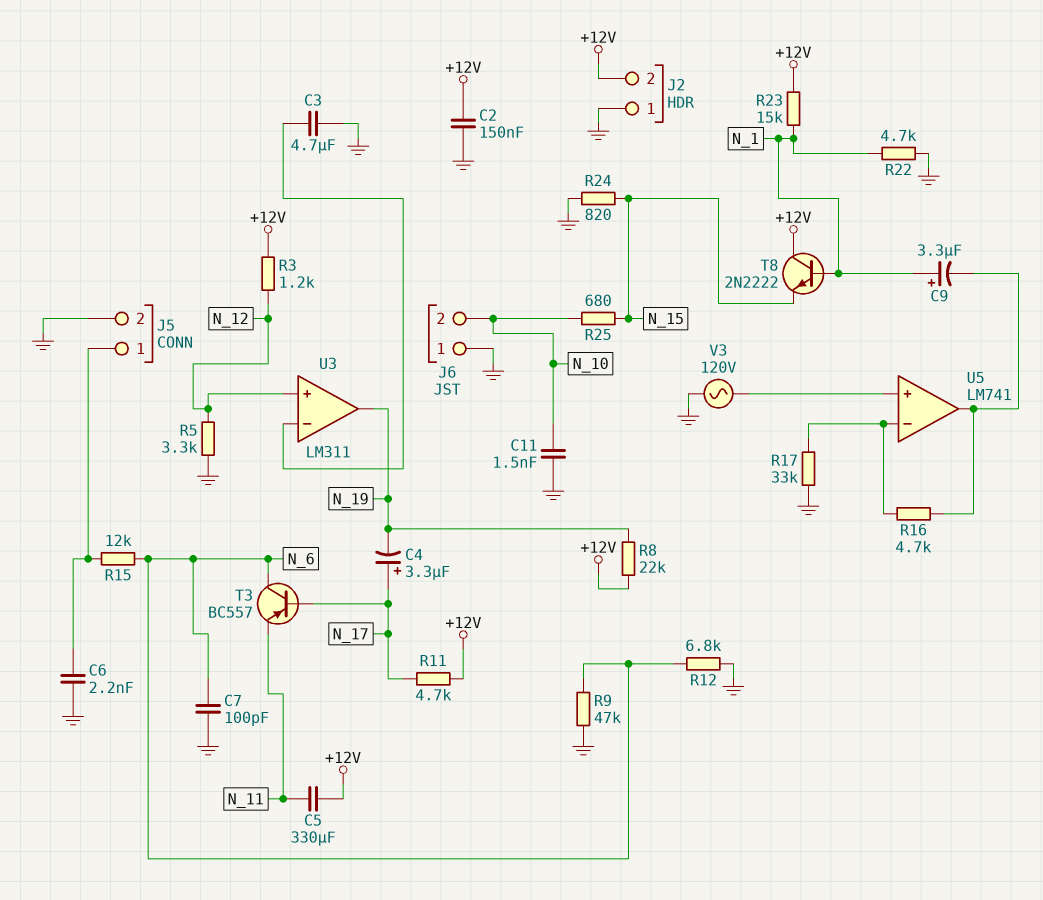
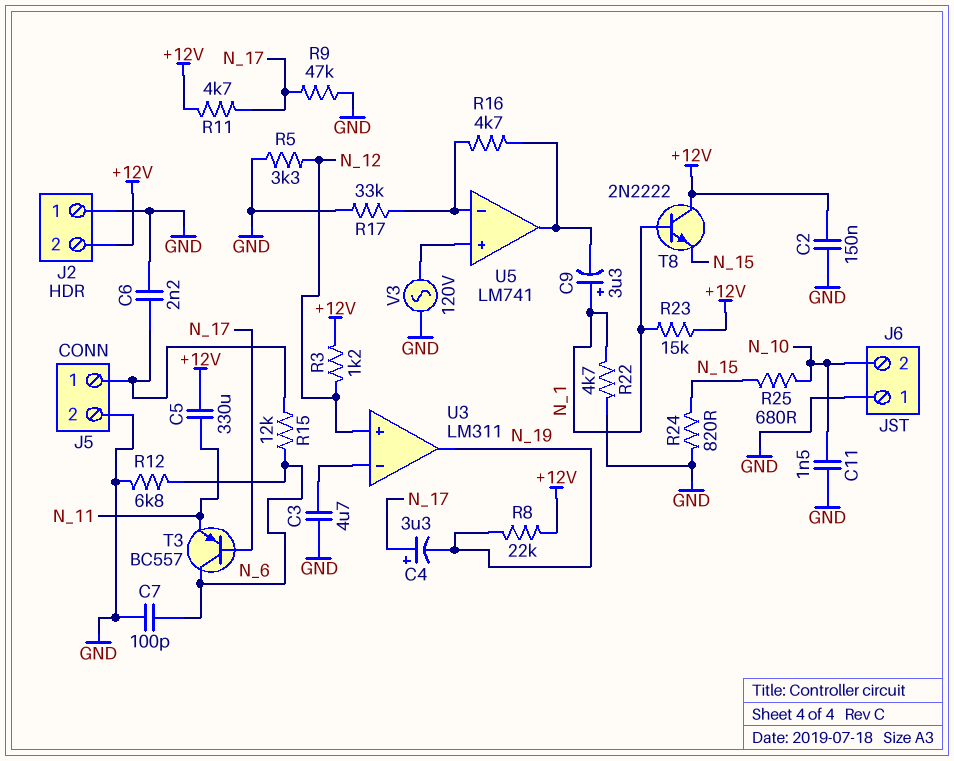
R9: 47k (GND, N_6) -> 47k (GND, N_17)

